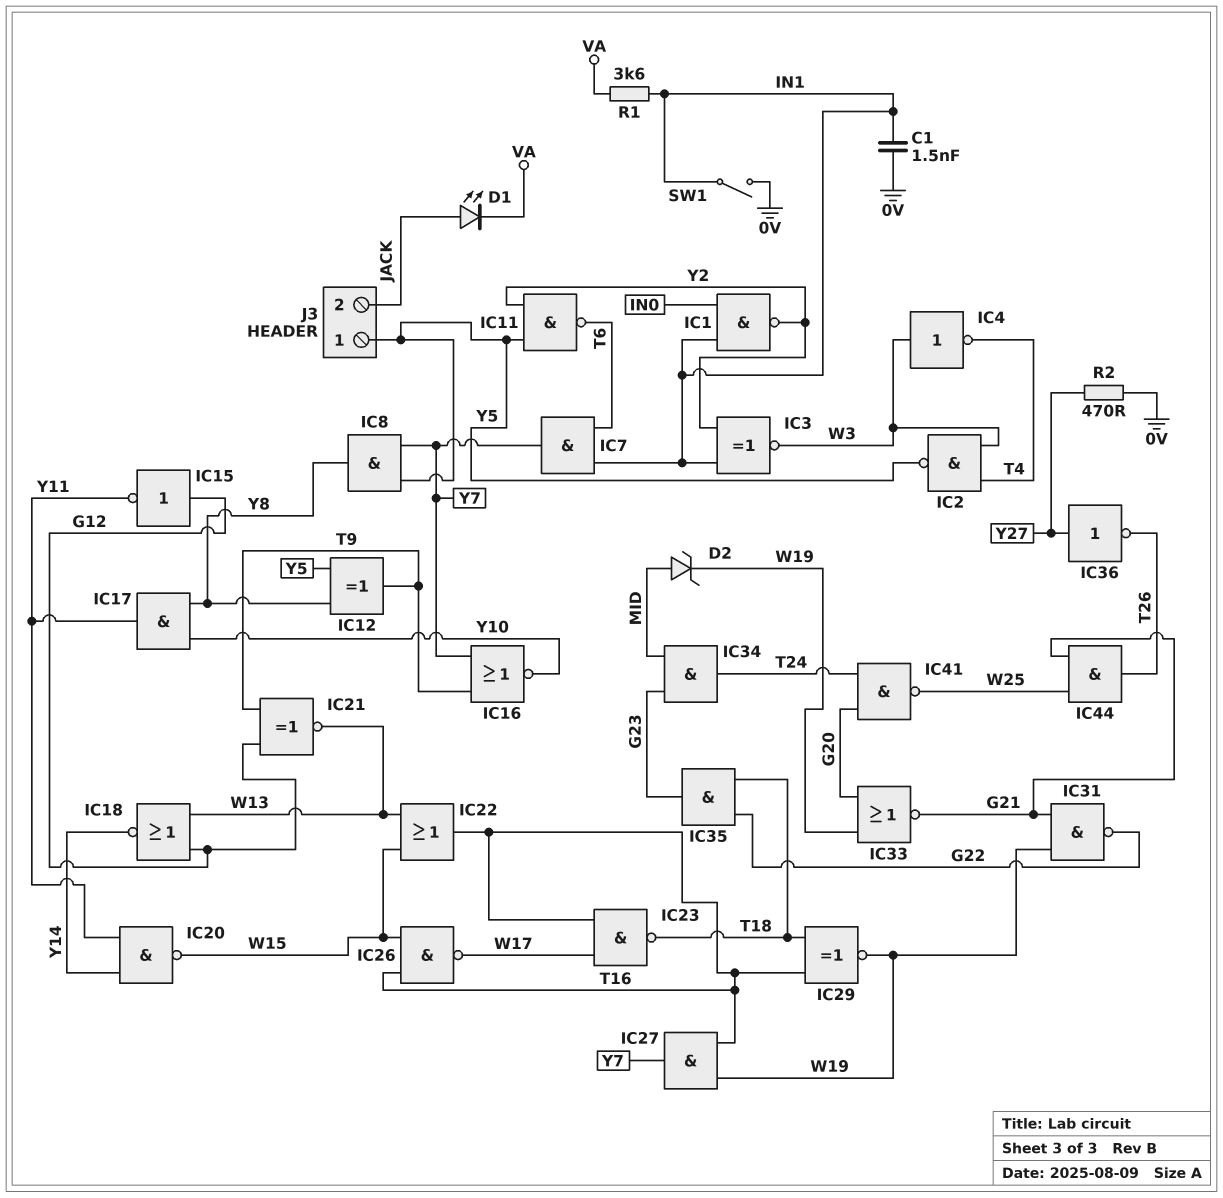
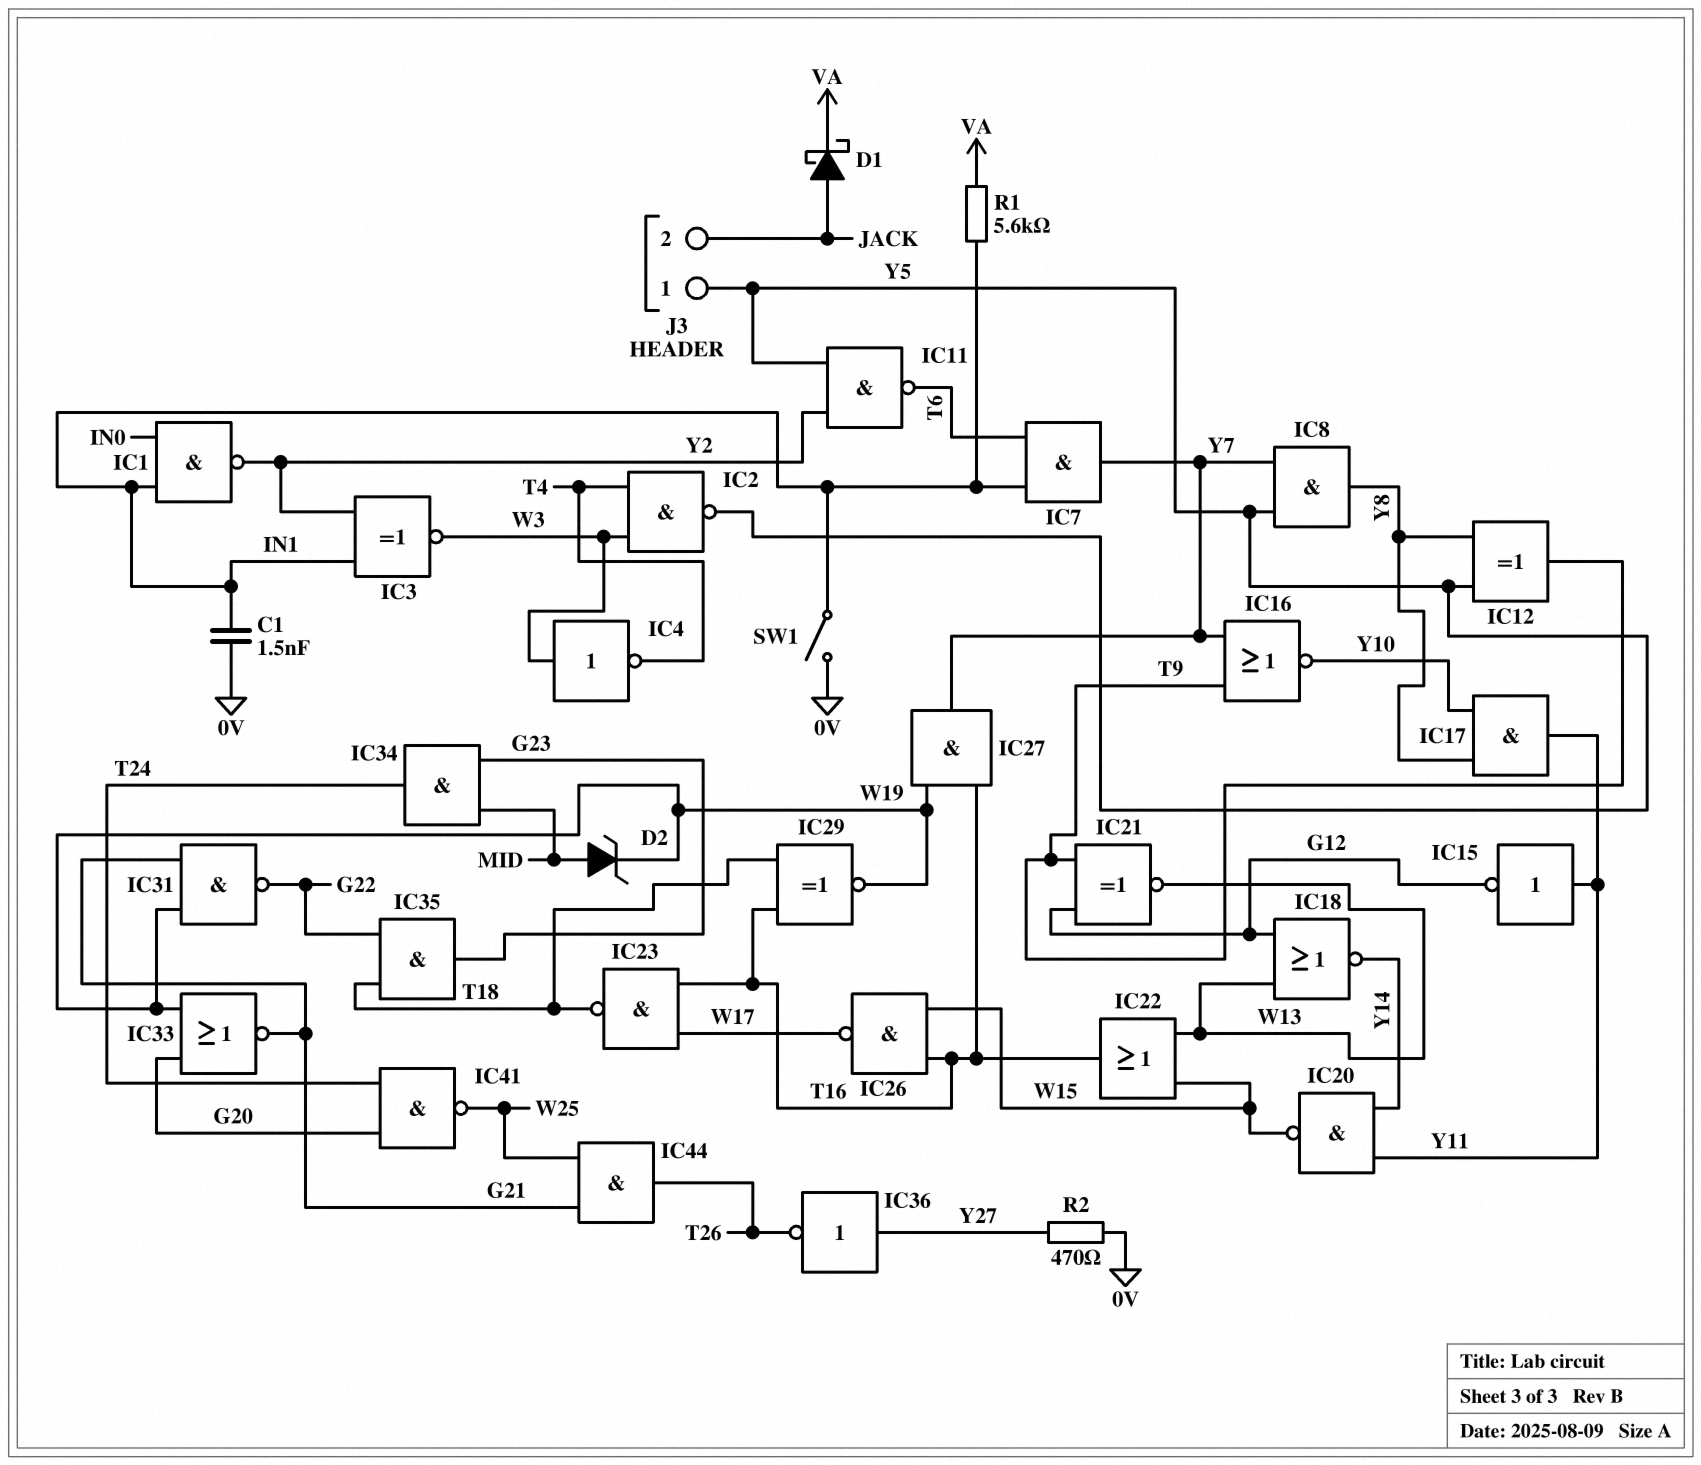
D1: LED (A JACK, K VA) -> schottky (A JACK, K VA)
IC15: NOT (in G12, out Y11) -> NOT (in Y11, out G12)
R1: 3.6k (IN1, VA) -> 5.6k (IN1, VA)

